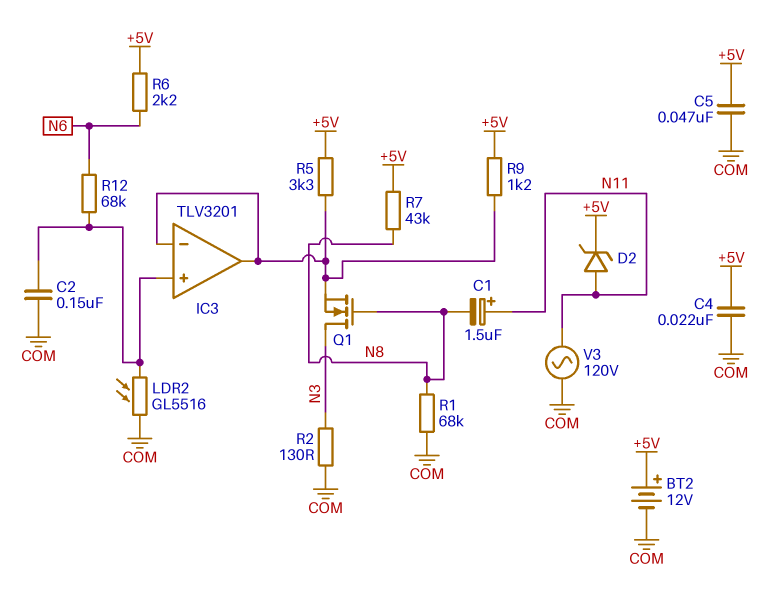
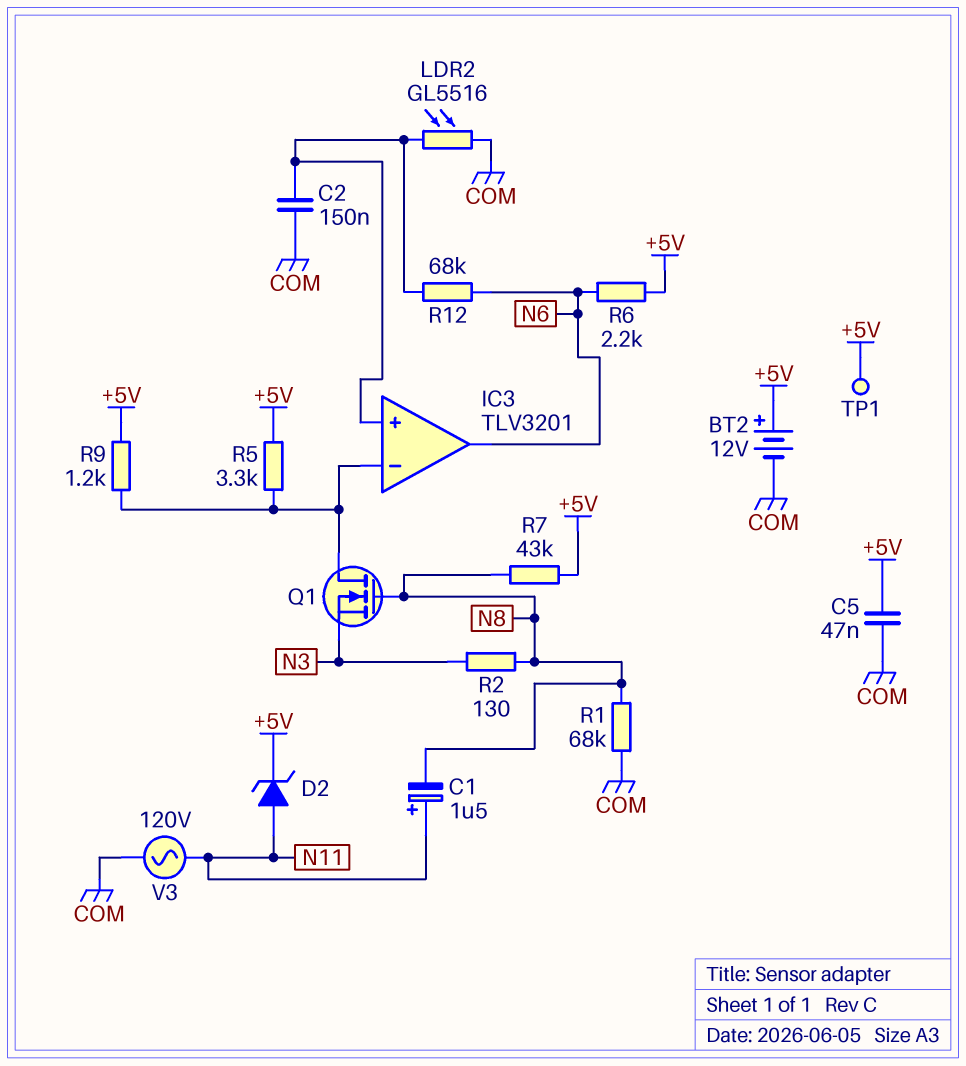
C4: 22nF (+5V, COM) -> none
IC3 pin out: IC3/in- -> N6
Q1: NMOS (G N8, D N3, S IC3/in-) -> NMOS (G N8, D IC3/in-, S N3)
R2: 130 (COM, N3) -> 130 (N3, N8)
TP1: none -> test point (+5V)

